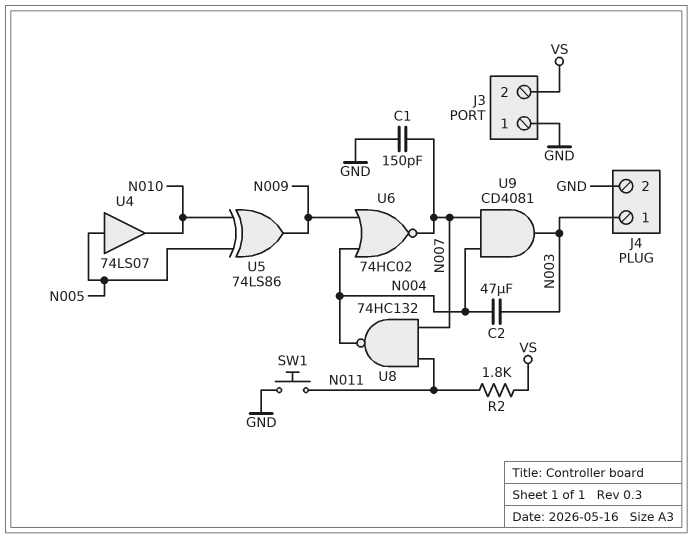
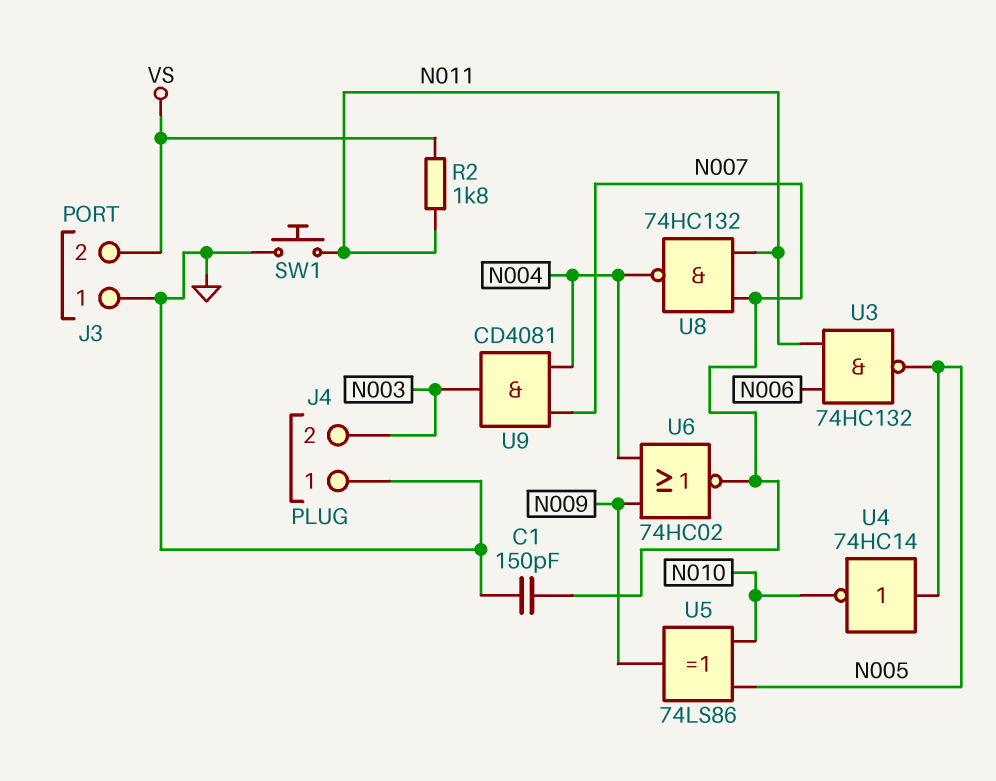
C2: 47uF (N003, N004) -> none
J4 pin 1: N003 -> GND
J4 pin 2: GND -> N003
U3: none -> NAND 74HC132 (in N006, in N011, out N005)
U4: buffer 74LS07 (in N005, out N010) -> NOT 74HC14 (in N005, out N010)

